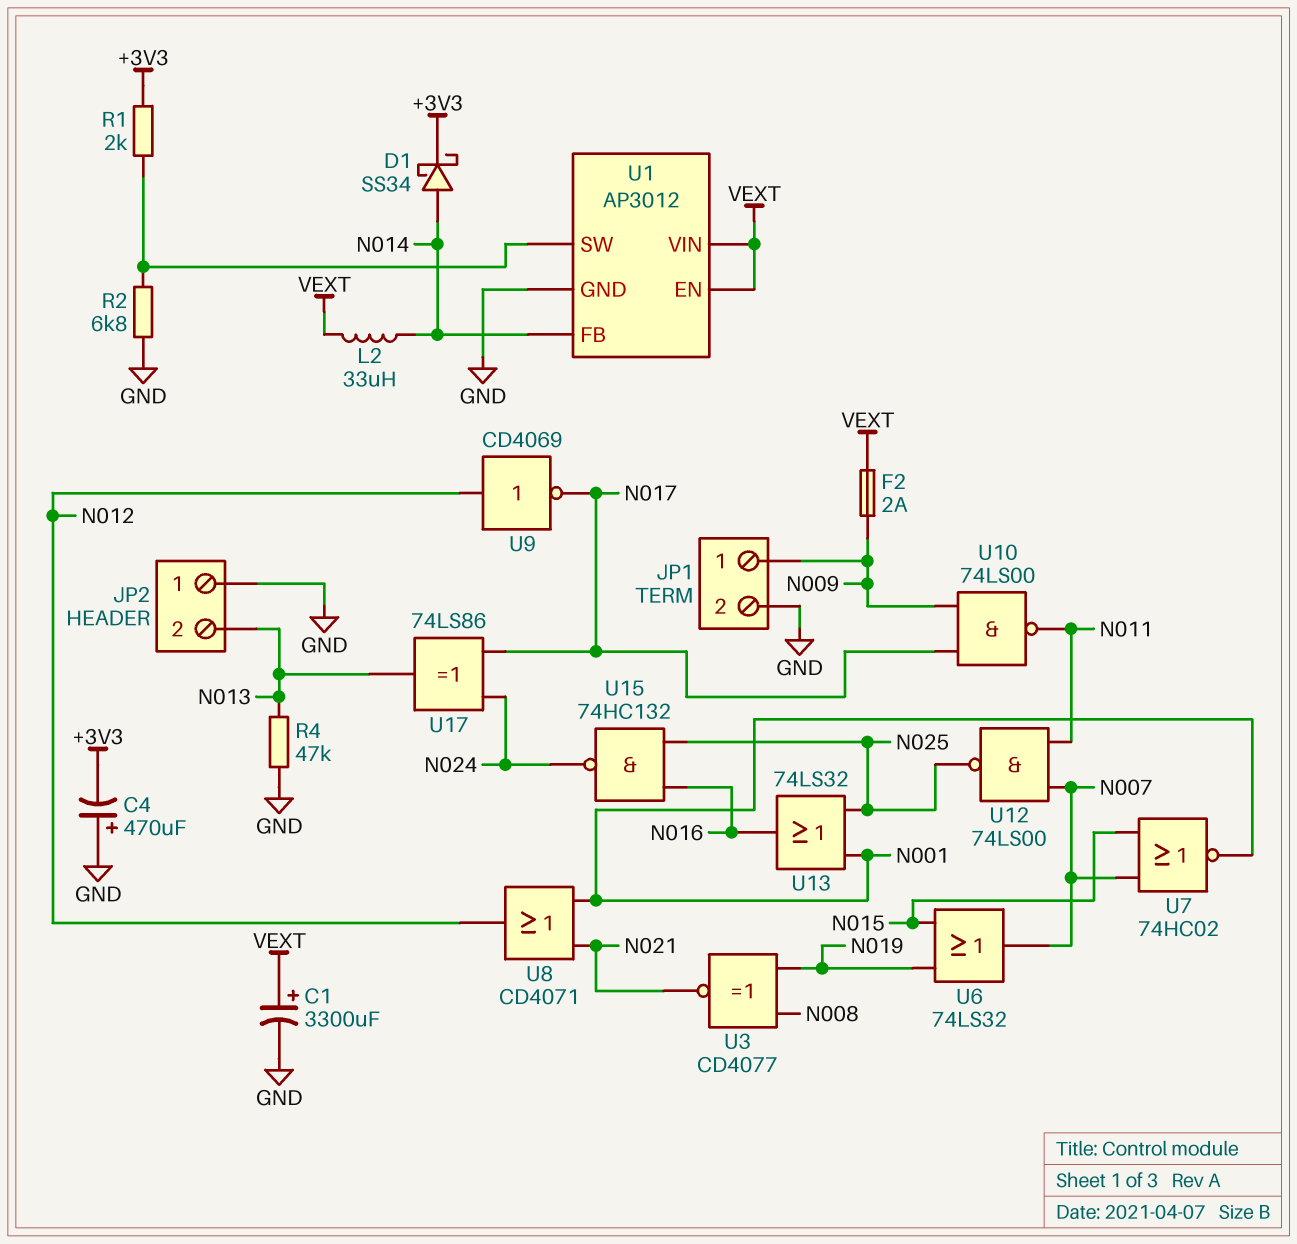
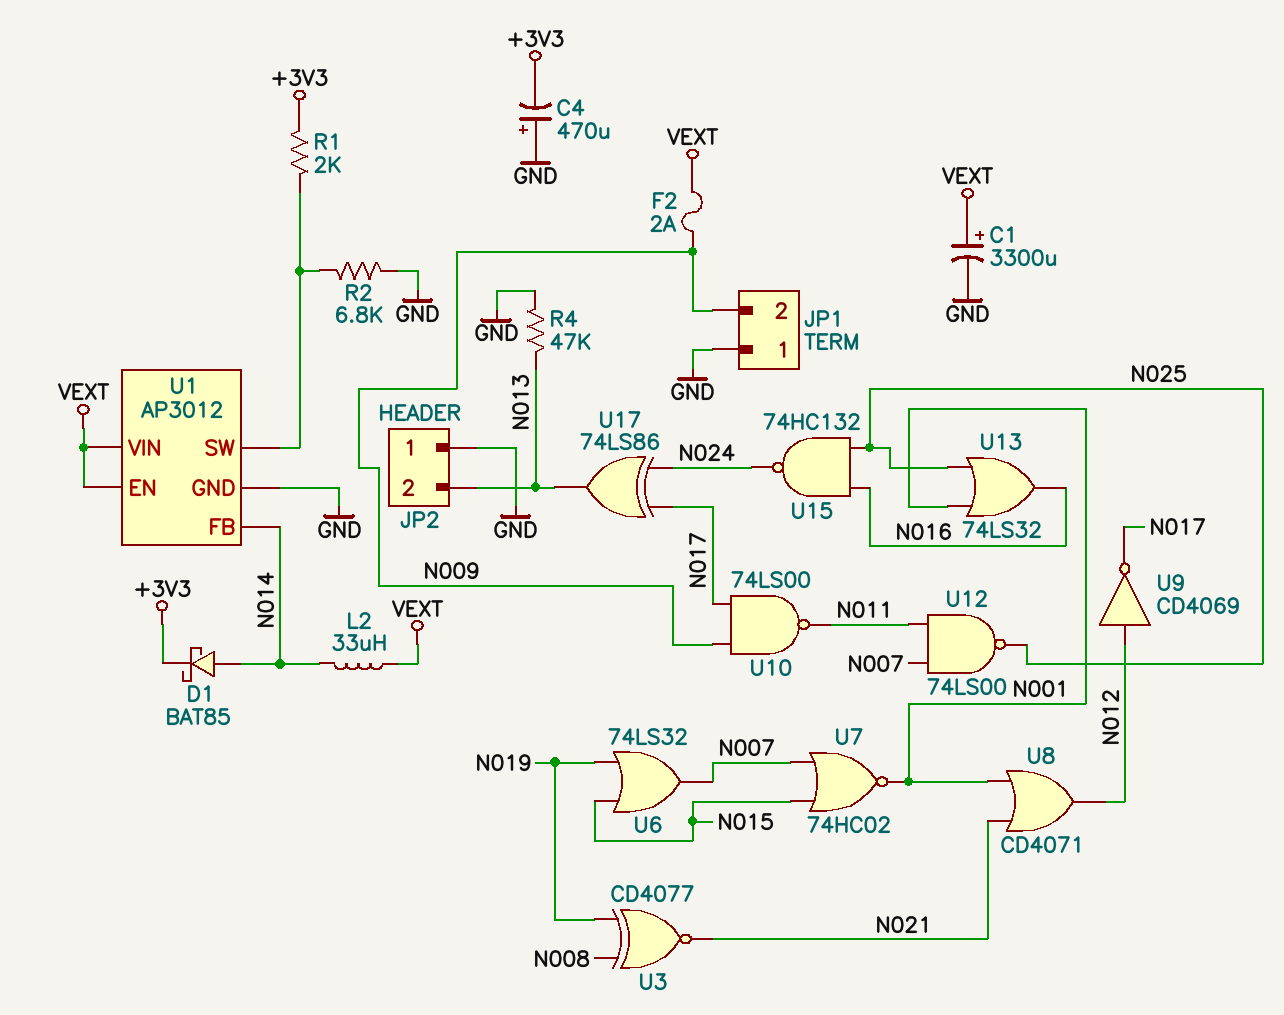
D1: schottky SS34 (A N014, K +3V3) -> schottky BAT85 (A N014, K +3V3)
JP1 pin 1: N009 -> GND
JP1 pin 2: GND -> N009

